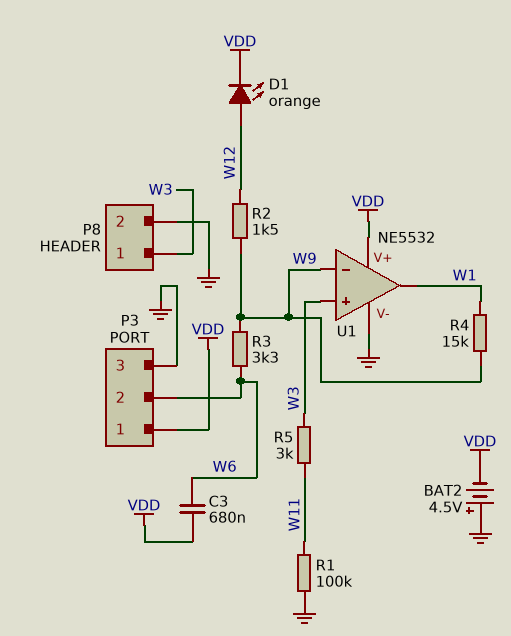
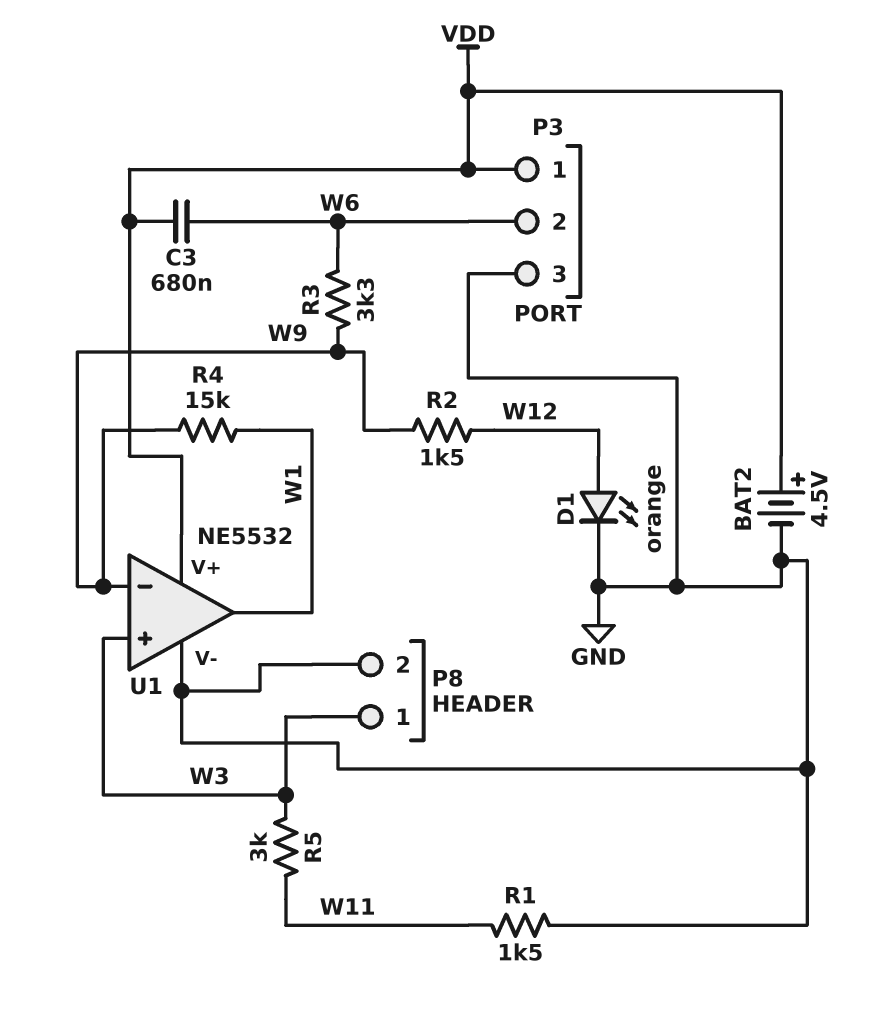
BAT2: 4.5V (plus GND, minus VDD) -> 4.5V (plus VDD, minus GND)
D1: LED orange (A W12, K VDD) -> LED orange (A W12, K GND)
R1: 100k (GND, W11) -> 1.5k (GND, W11)

